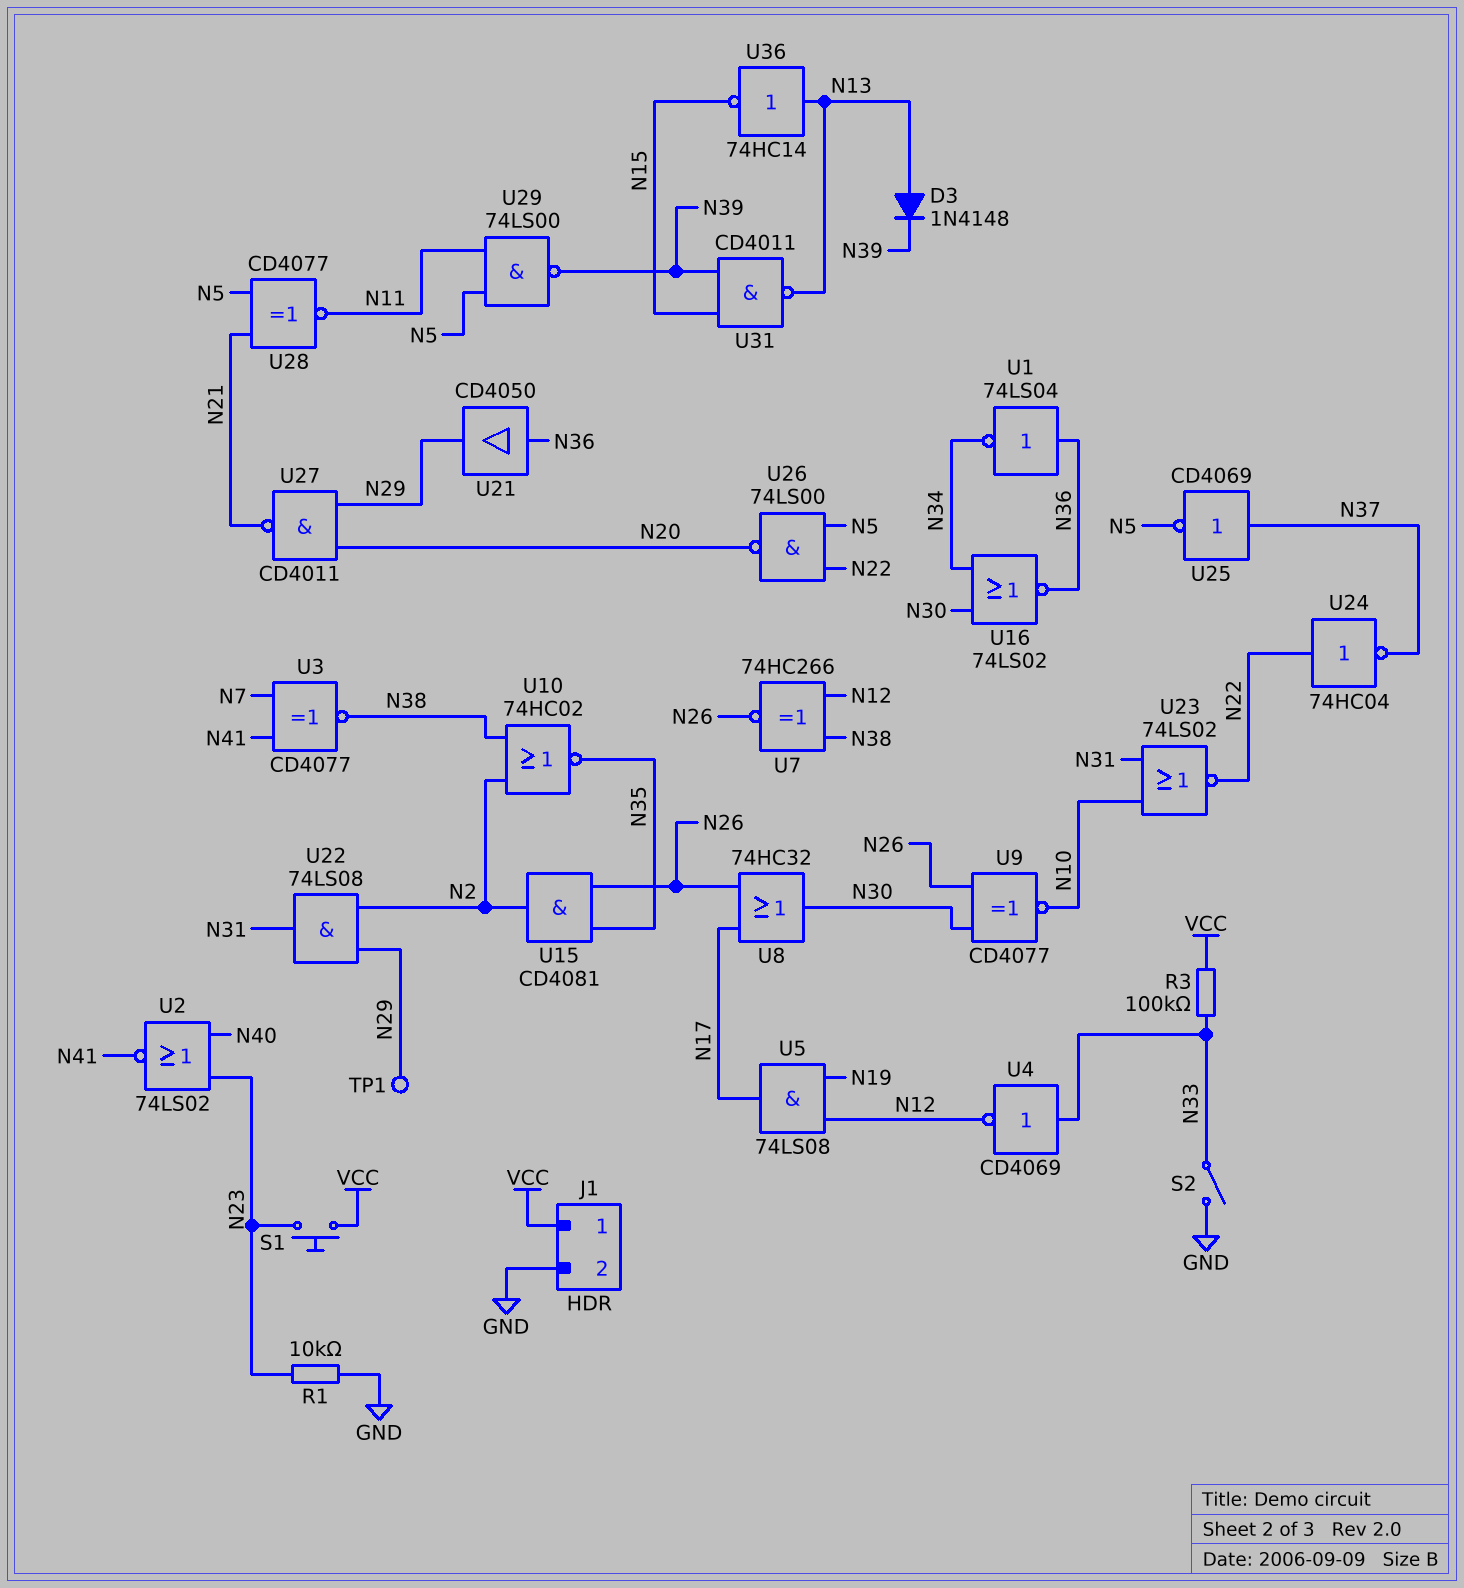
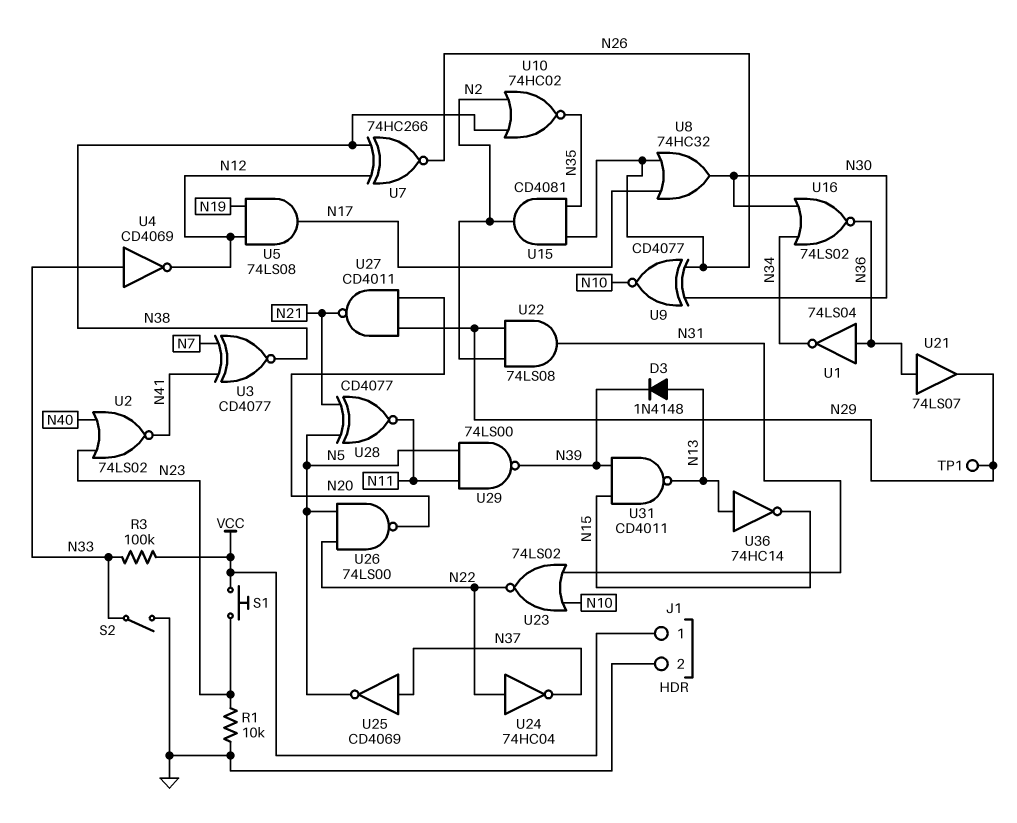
U21: buffer CD4050 (in N36, out N29) -> buffer 74LS07 (in N36, out N29)

